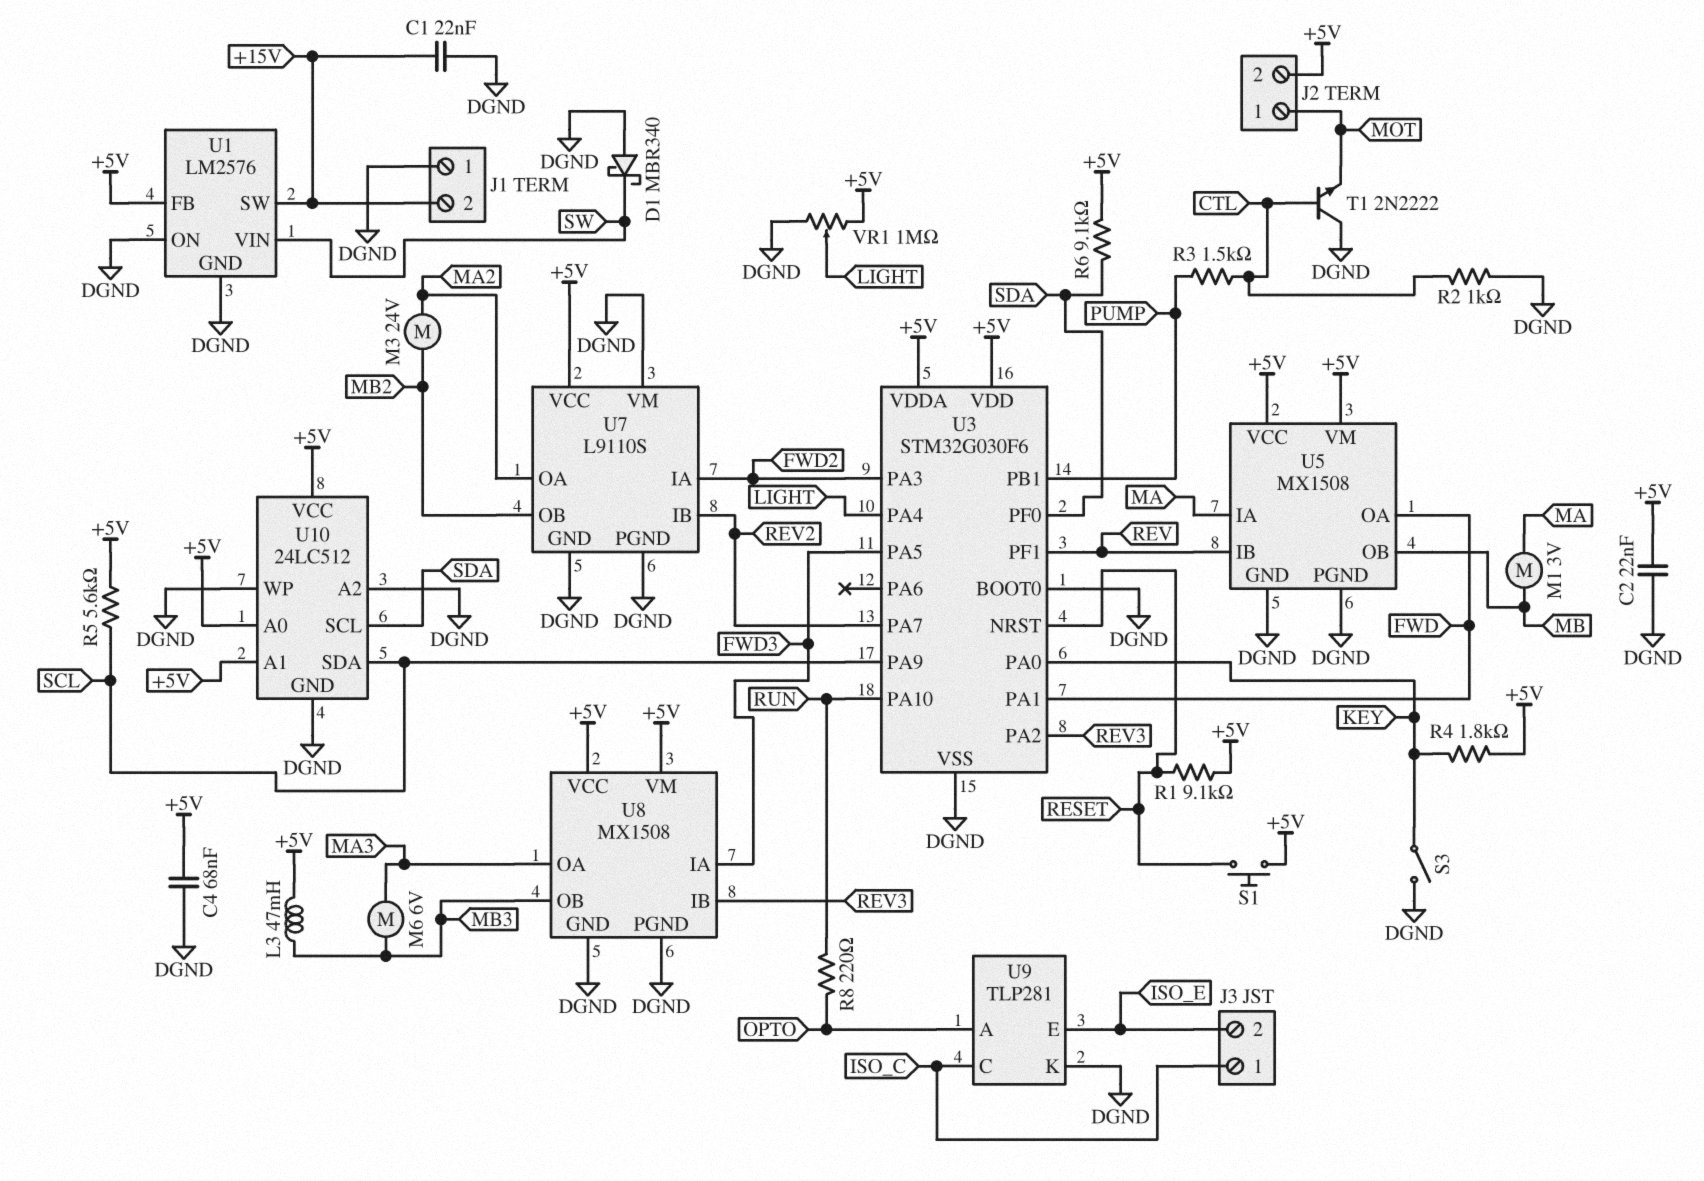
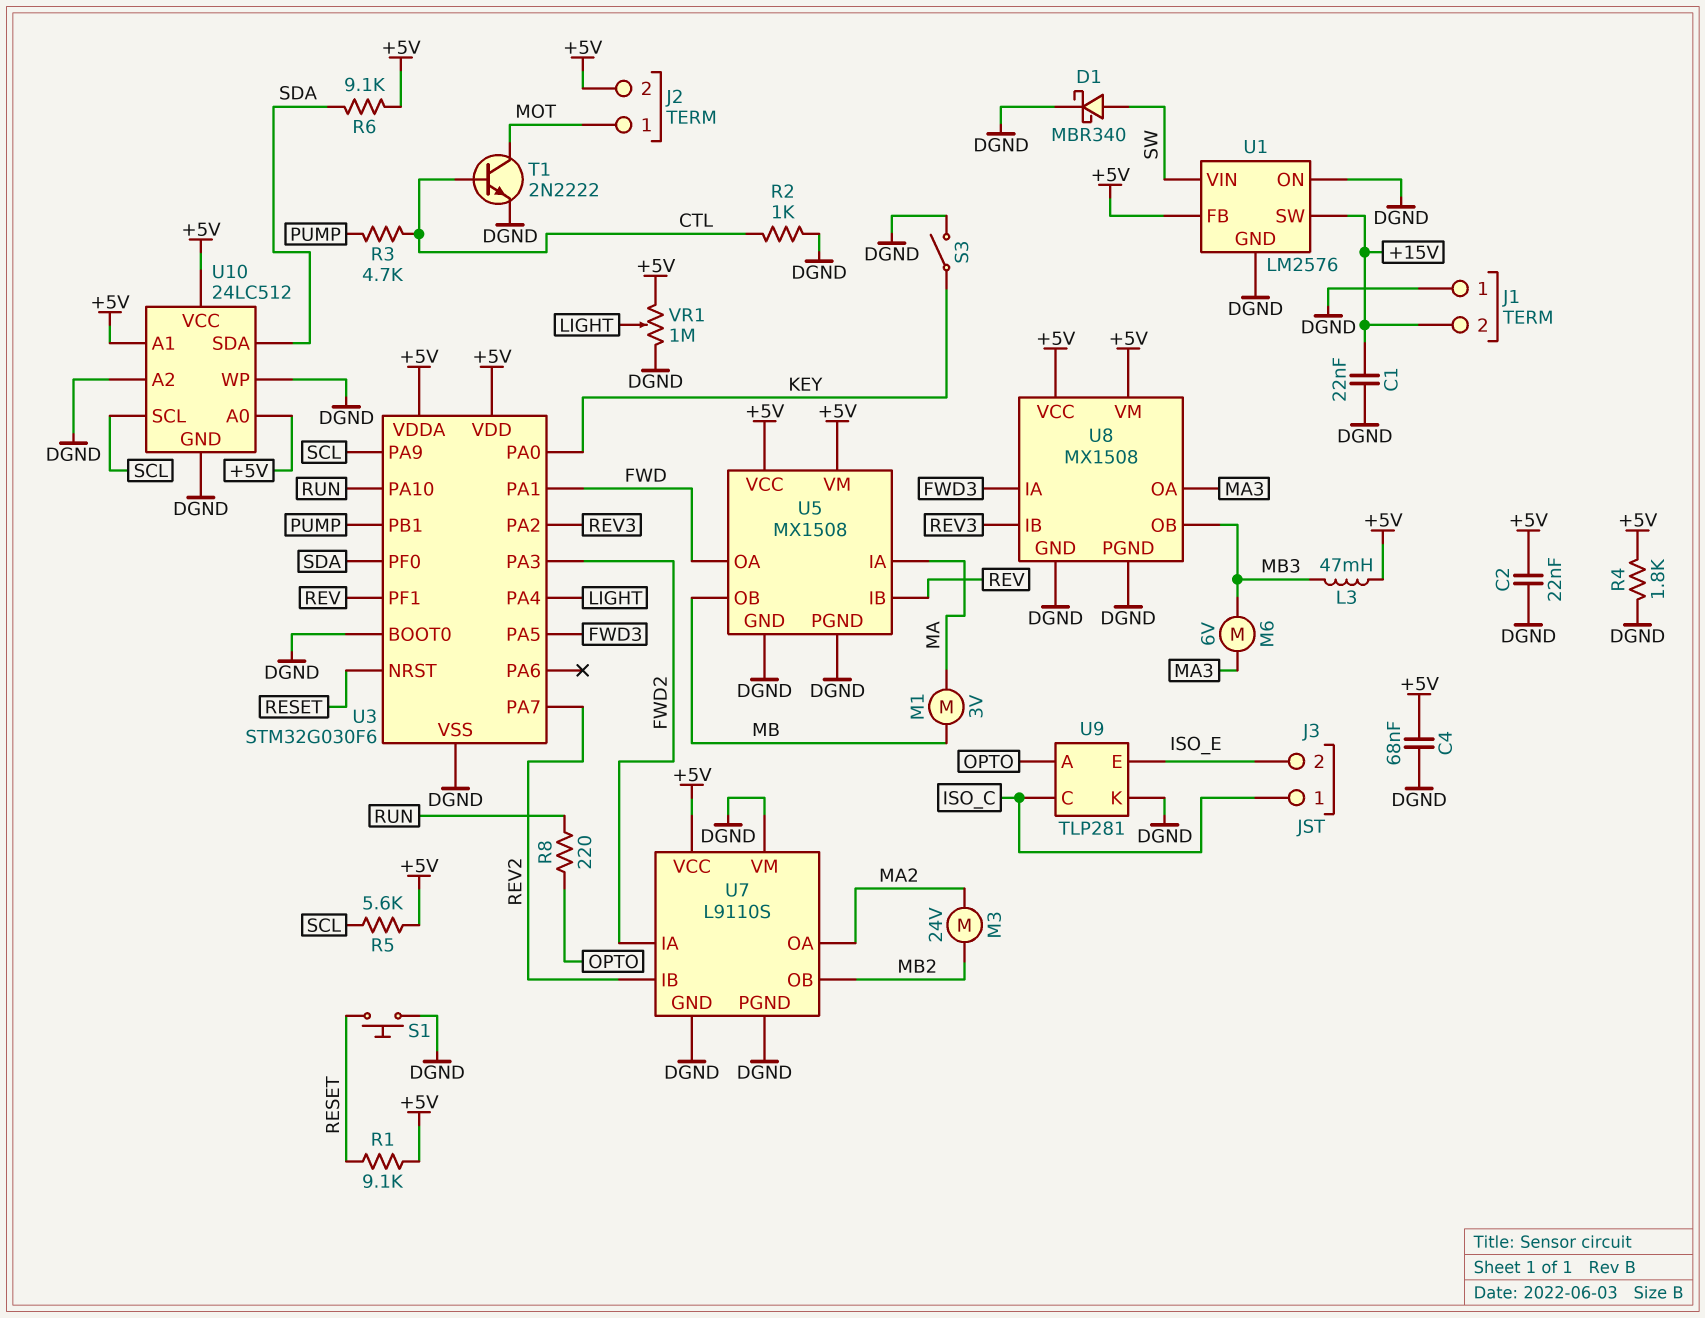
D1: schottky MBR340 (A DGND, K SW) -> schottky MBR340 (A SW, K DGND)
R3: 1.5k (CTL, PUMP) -> 4.7k (CTL, PUMP)
R4: 1.8k (+5V, KEY) -> 1.8k (+5V, DGND)
S1: button (+5V, RESET) -> button (DGND, RESET)
T1: NPN 2N2222 (B CTL, C DGND, E MOT) -> NPN 2N2222 (B CTL, C MOT, E DGND)
U10 pin SCL: SDA -> SCL
U10 pin SDA: SCL -> SDA

